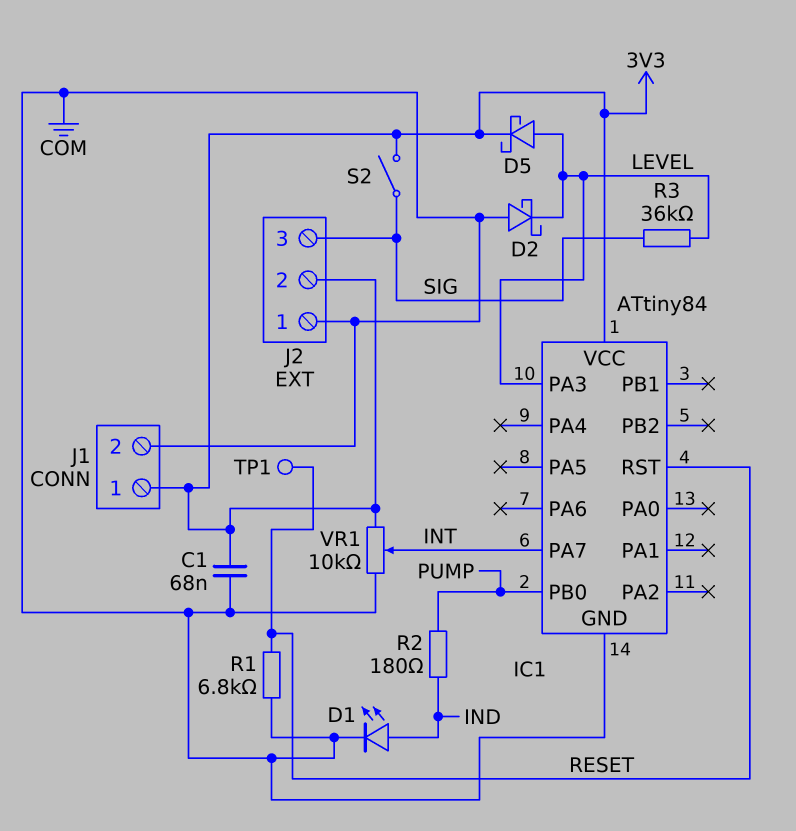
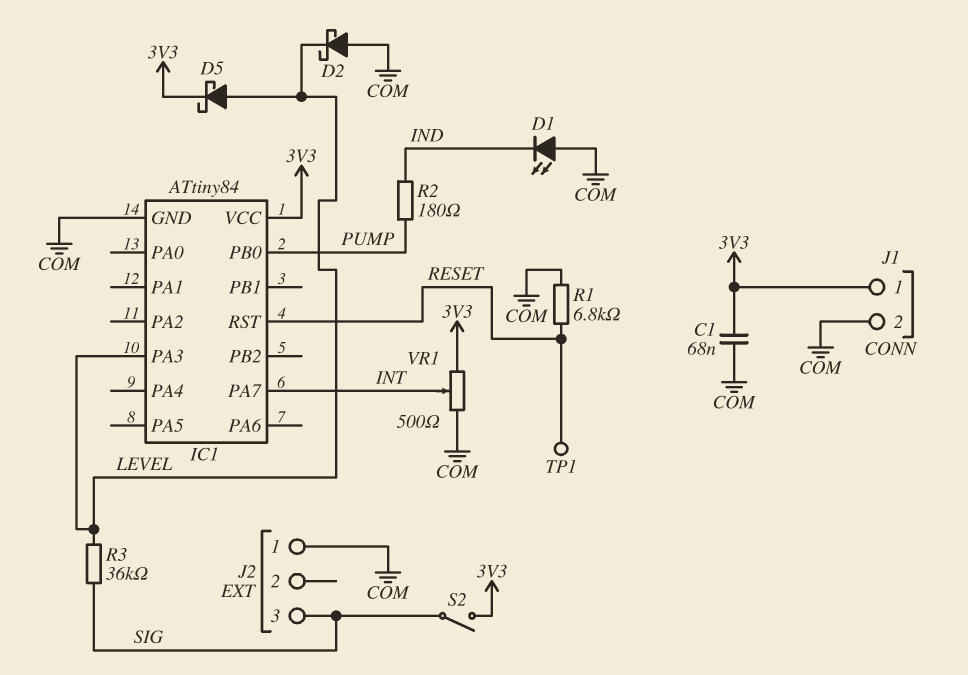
D1: LED (A IND, K COM) -> LED (A COM, K IND)
J2 pin 2: 3V3 -> none
VR1: 10k (3V3, COM, wiper INT) -> 500 (3V3, COM, wiper INT)

